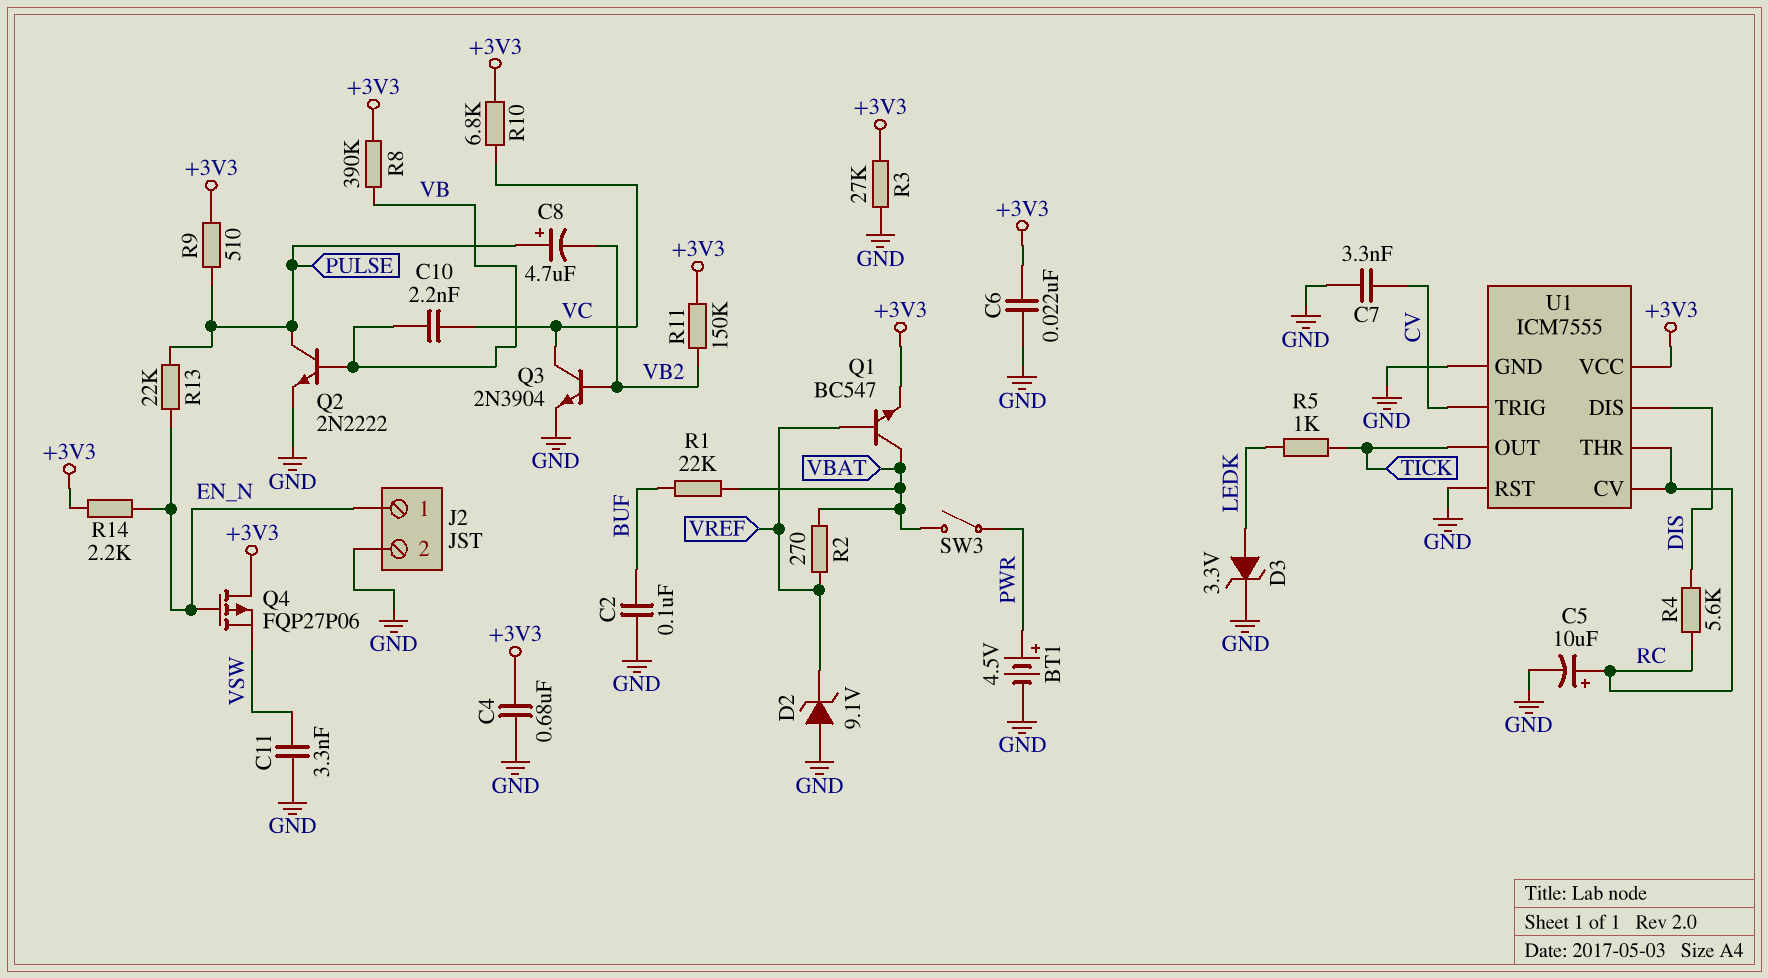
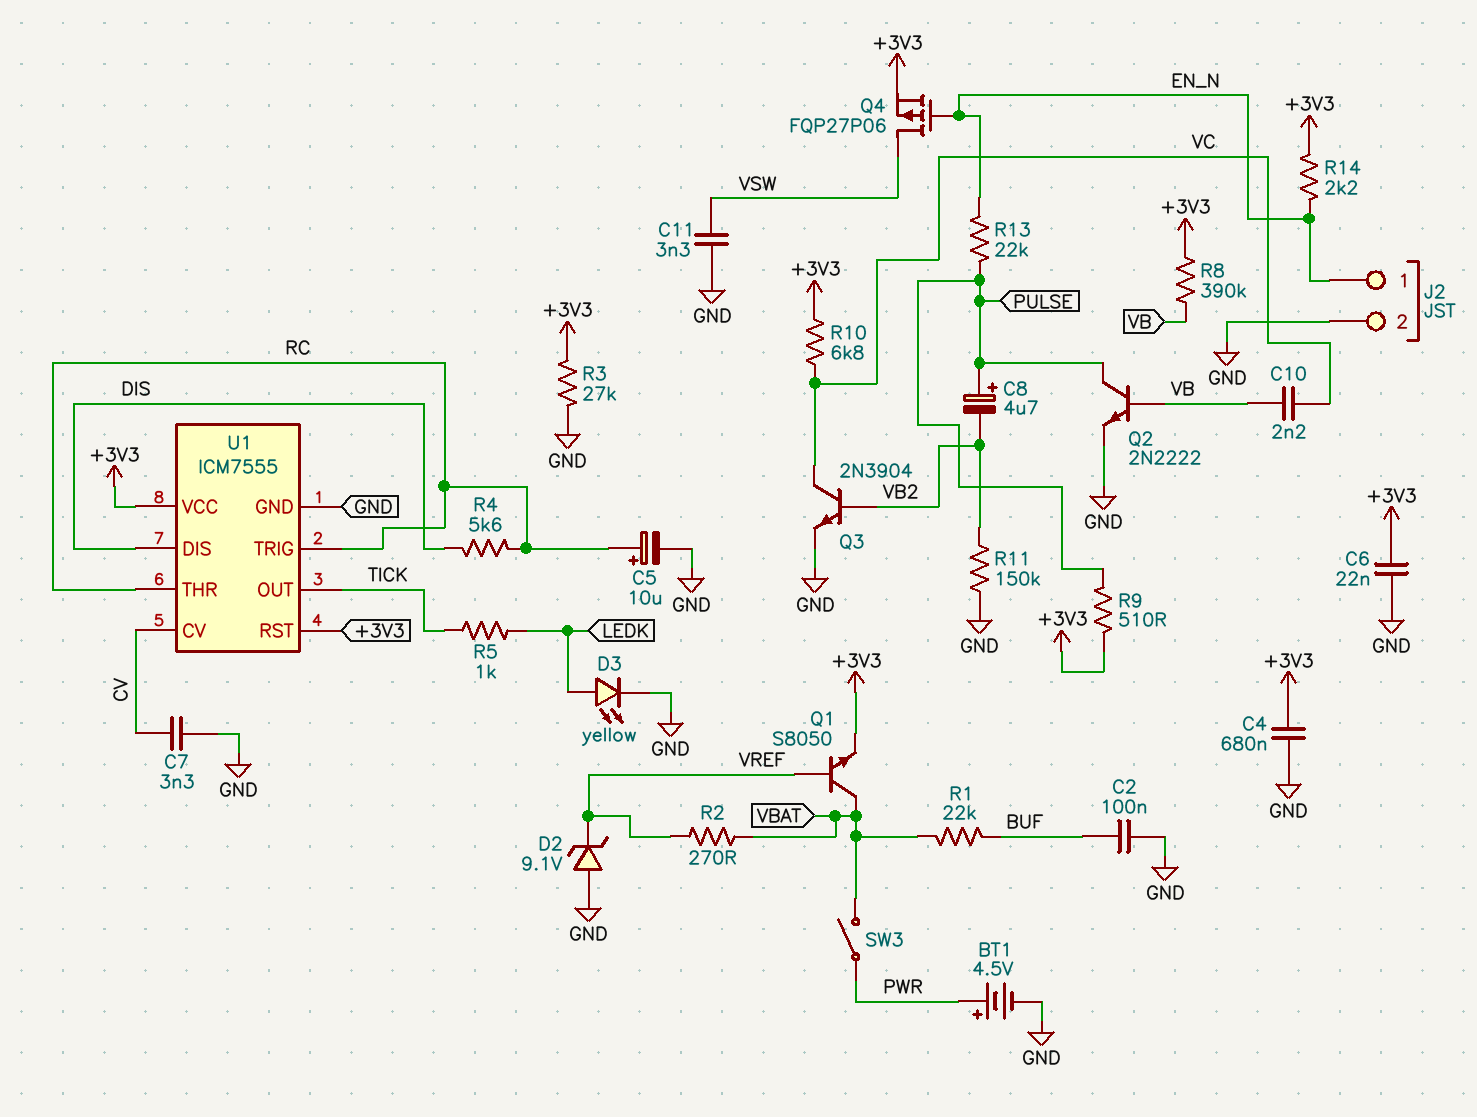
D3: zener 3.3V (A LEDK, K GND) -> LED yellow (A LEDK, K GND)
Q1: NPN BC547 (B VREF, C VBAT, E +3V3) -> NPN S8050 (B VREF, C VBAT, E +3V3)
Q4: PMOS FQP27P06 (G EN_N, D +3V3, S VSW) -> PMOS FQP27P06 (G EN_N, D VSW, S +3V3)
R11: 150k (+3V3, VB2) -> 150k (GND, VB2)
U1 pin CV: RC -> CV
U1 pin RST: GND -> +3V3
U1 pin TRIG: CV -> RC

